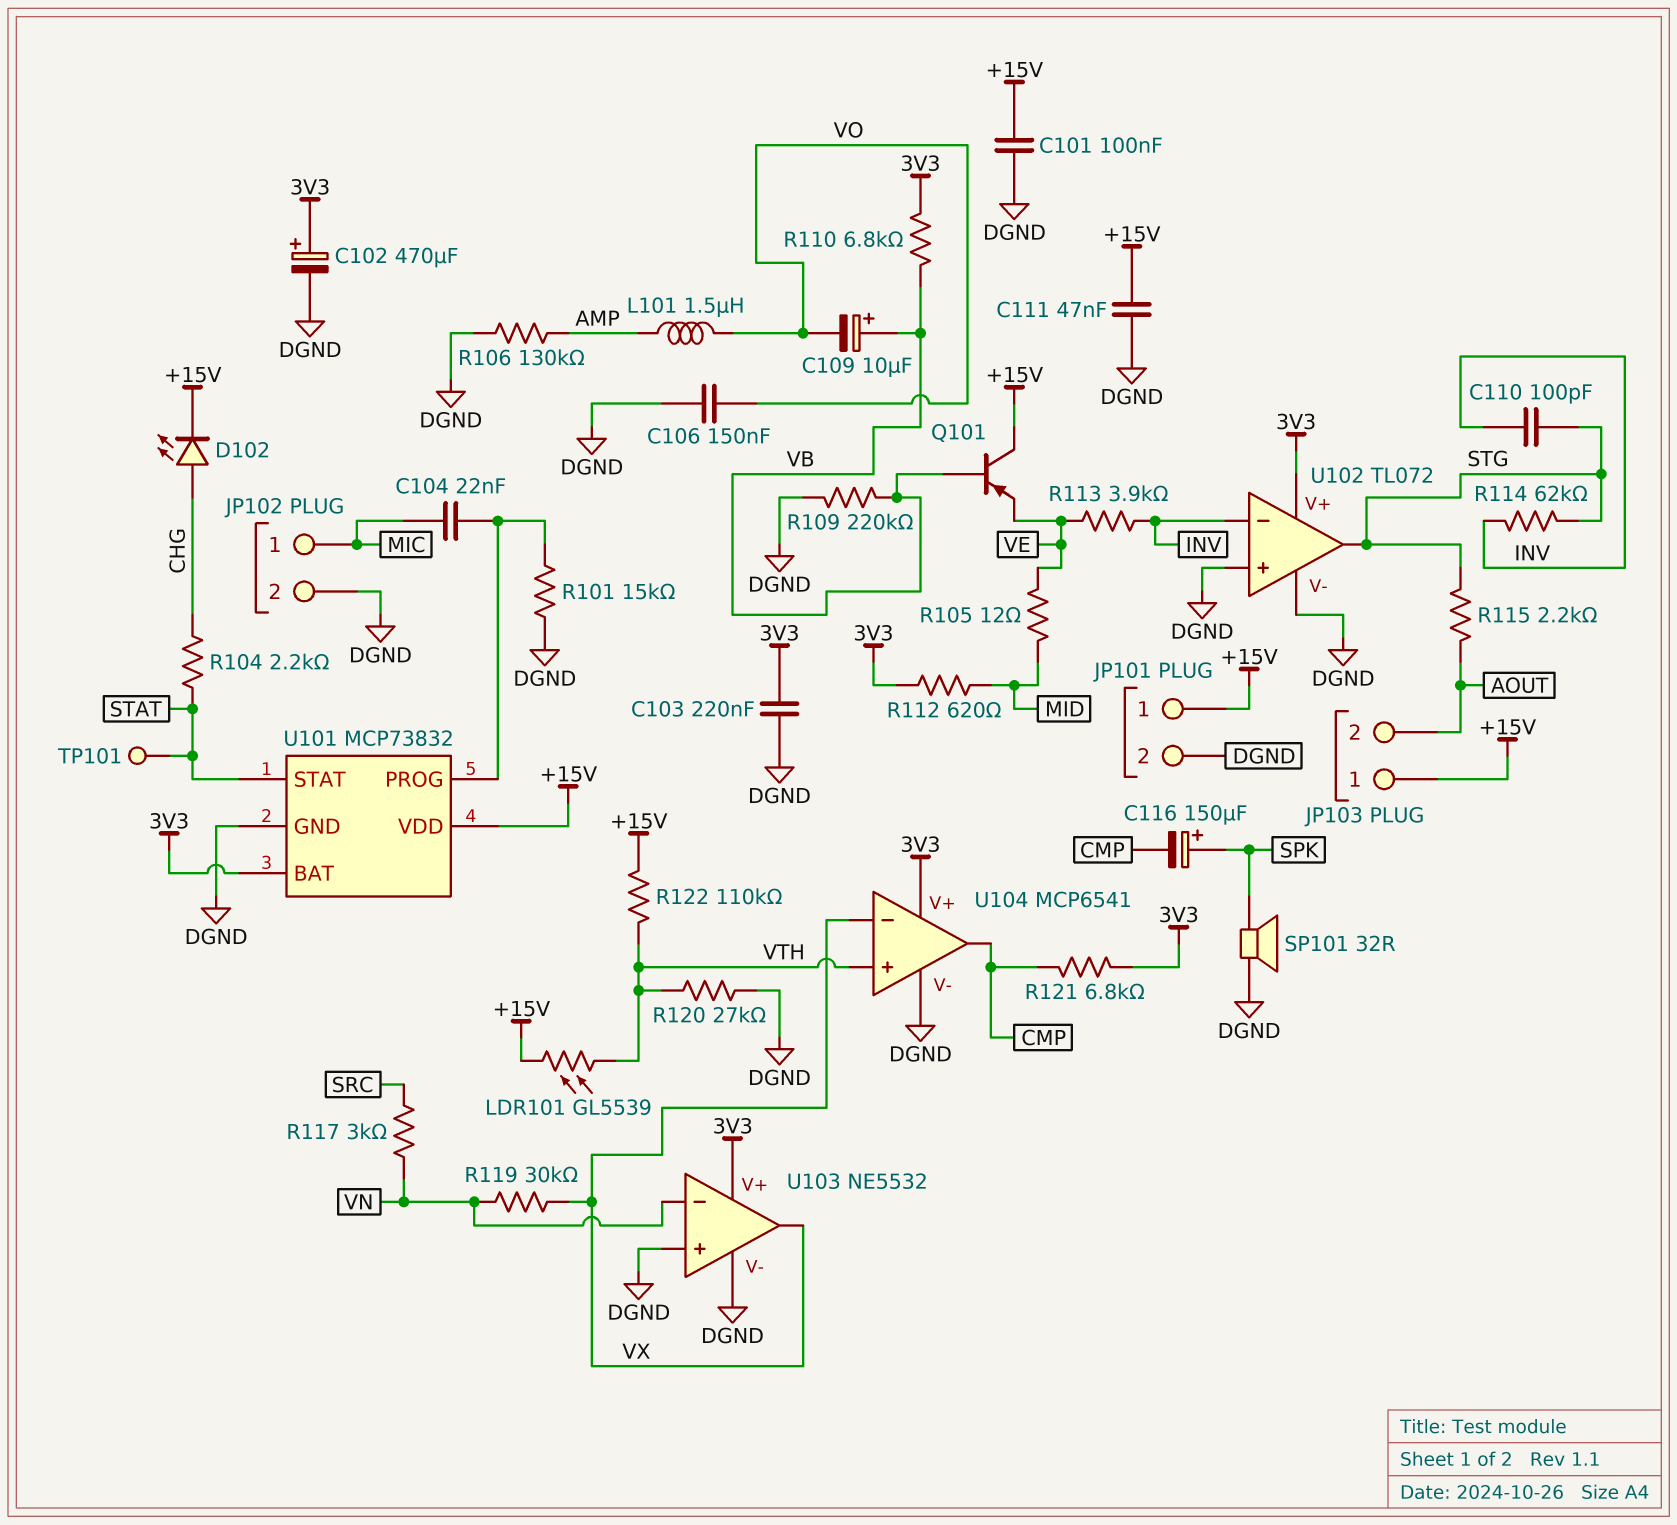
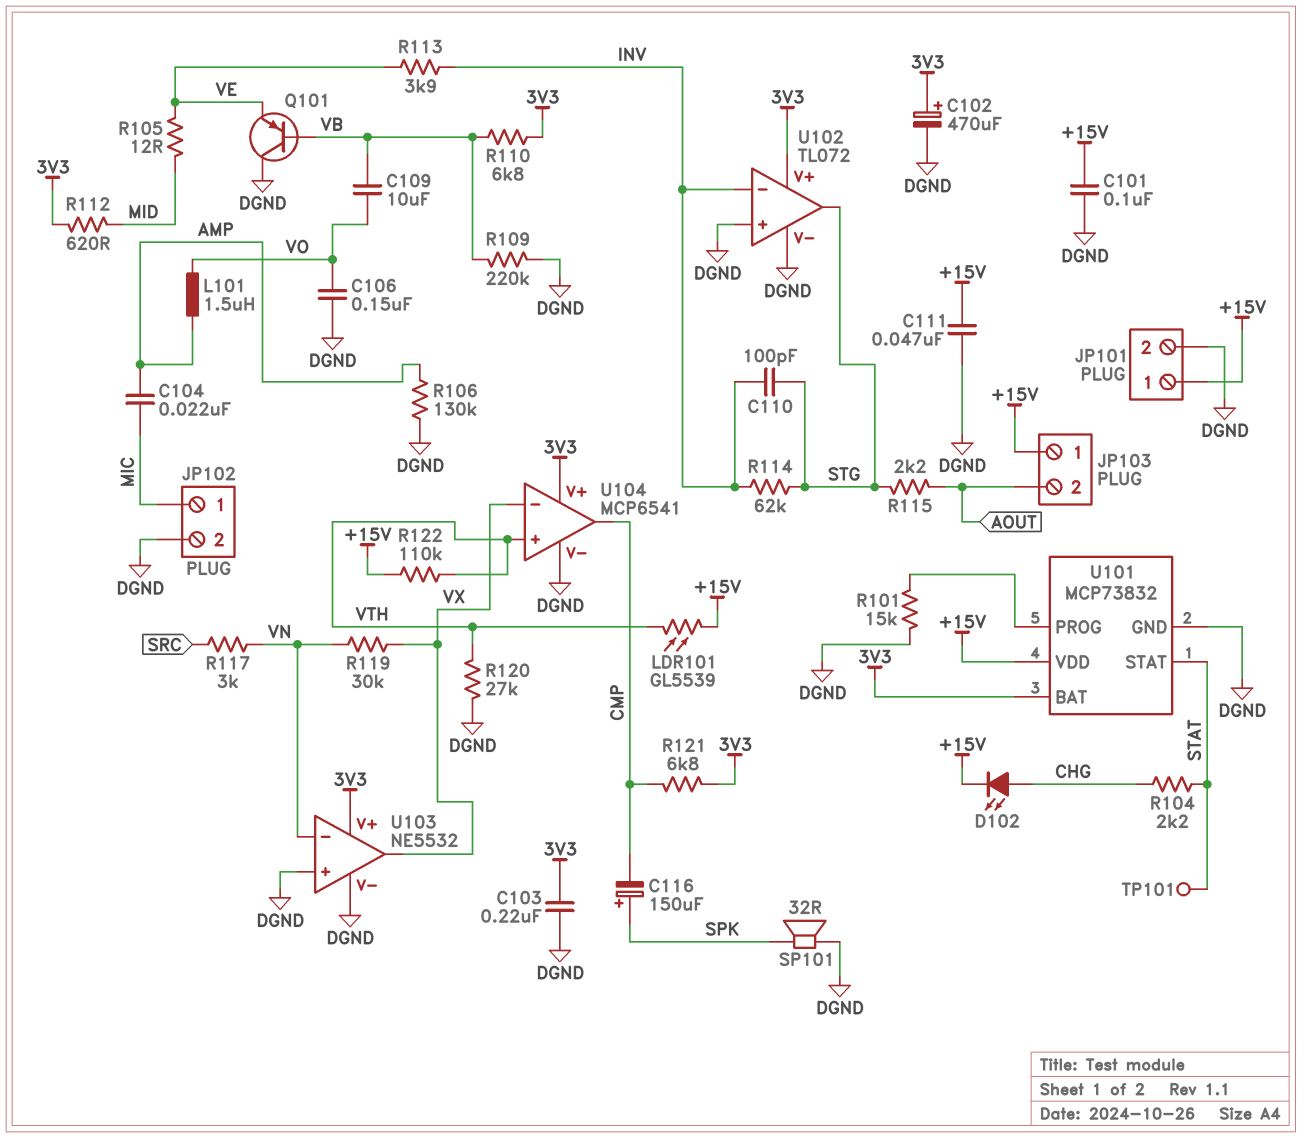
C104: 22nF (MIC, U101/PROG) -> 22nF (AMP, MIC)
C109: 10uF (plus VB, minus VO) -> 10uF (VB, VO)
Q101: PNP (B VB, C +15V, E VE) -> PNP (B VB, C DGND, E VE)

